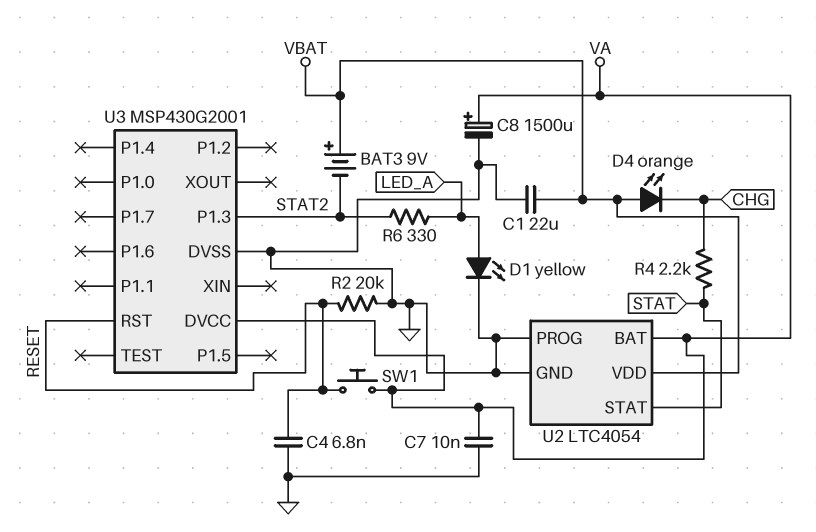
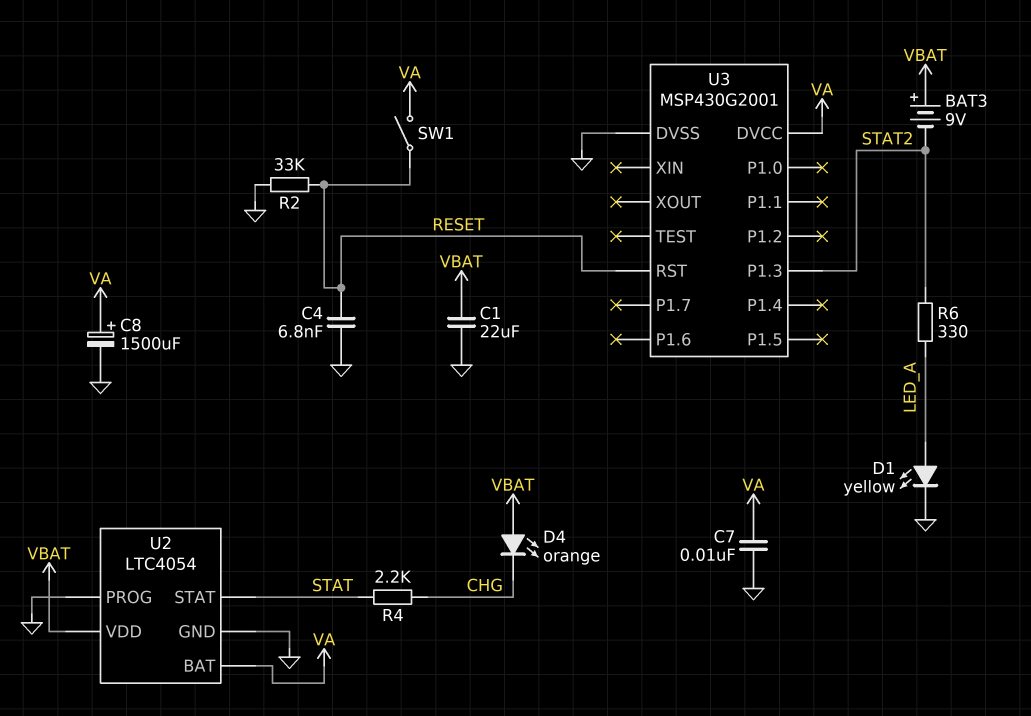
R2: 20k (GND, RESET) -> 33k (GND, RESET)
SW1: button (RESET, VA) -> switch (RESET, VA)

